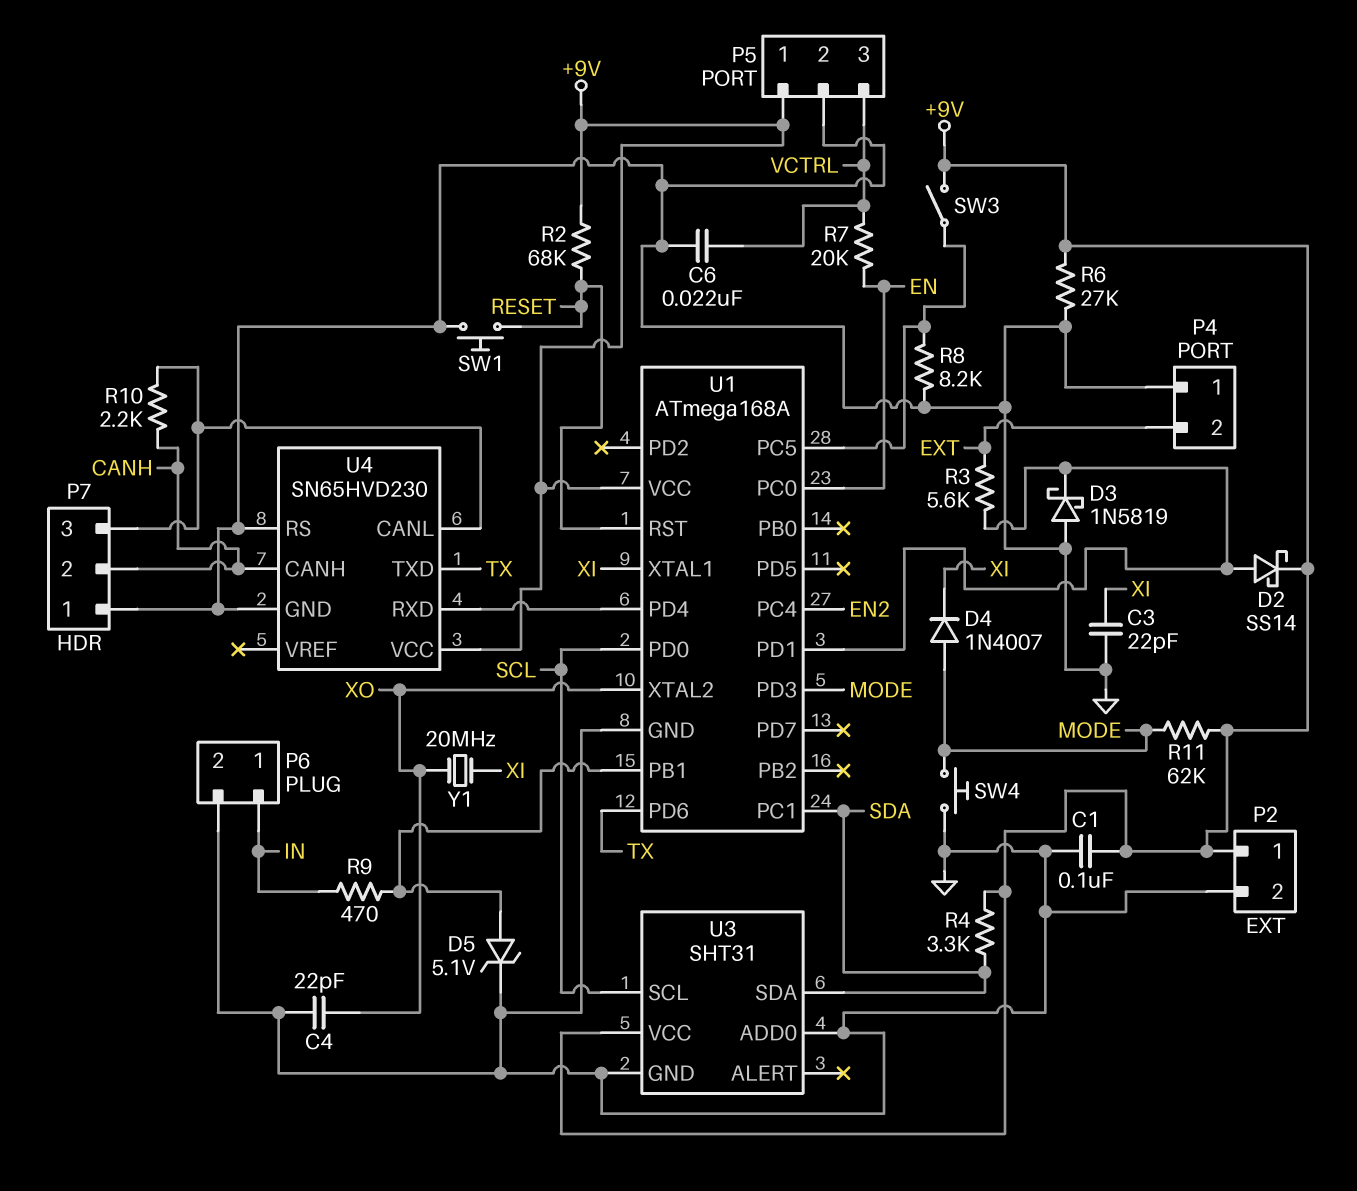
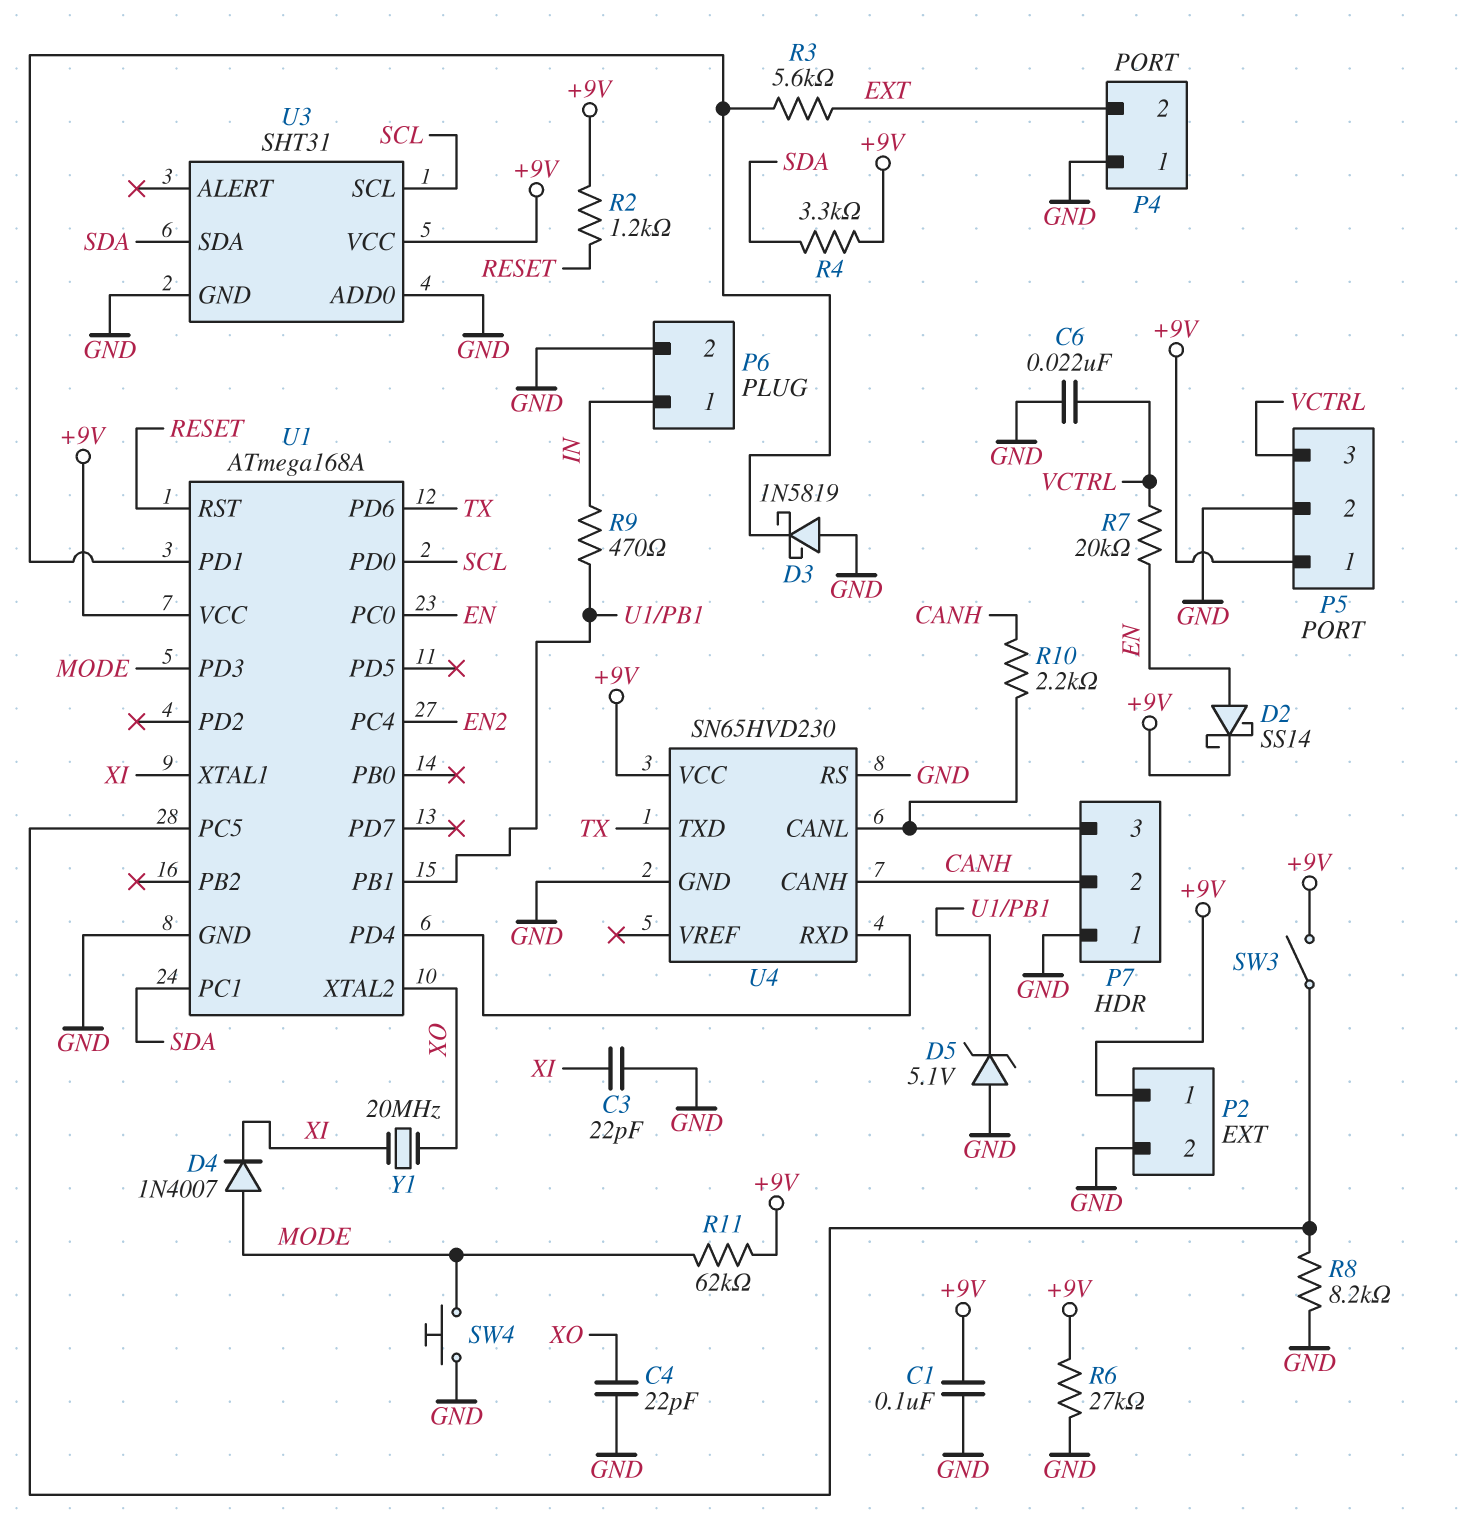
D2: schottky SS14 (A U1/PD1, K +9V) -> schottky SS14 (A EN, K +9V)
D5: zener 5.1V (A U1/PB1, K GND) -> zener 5.1V (A GND, K U1/PB1)
R2: 68k (+9V, RESET) -> 1.2k (+9V, RESET)
SW1: button (GND, RESET) -> none

